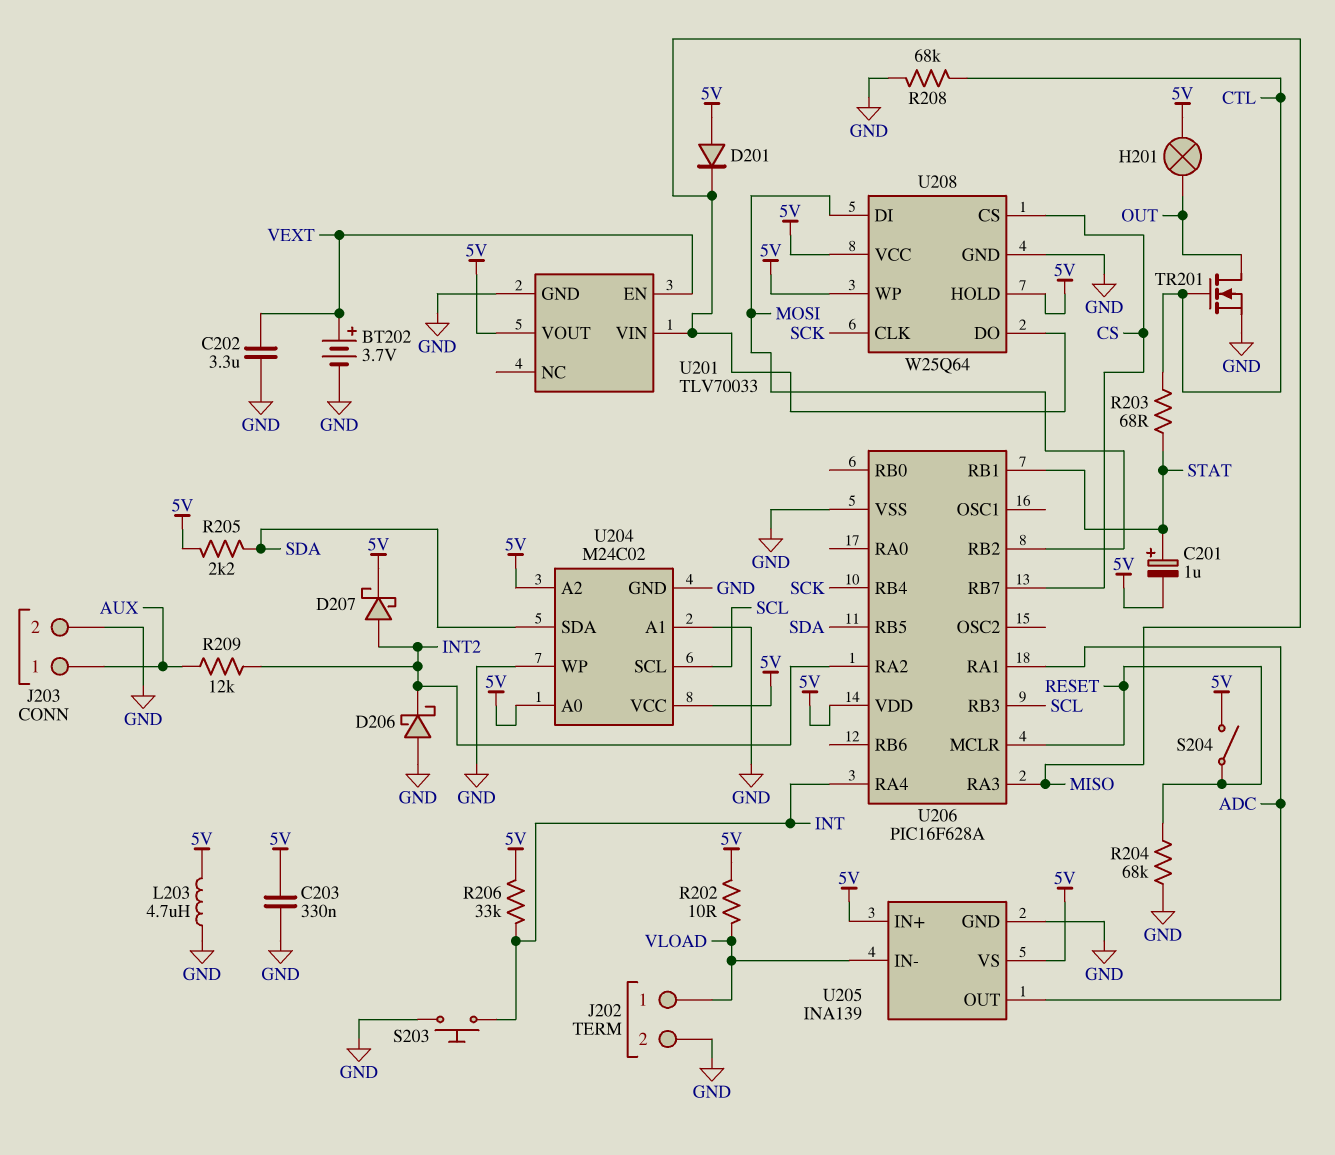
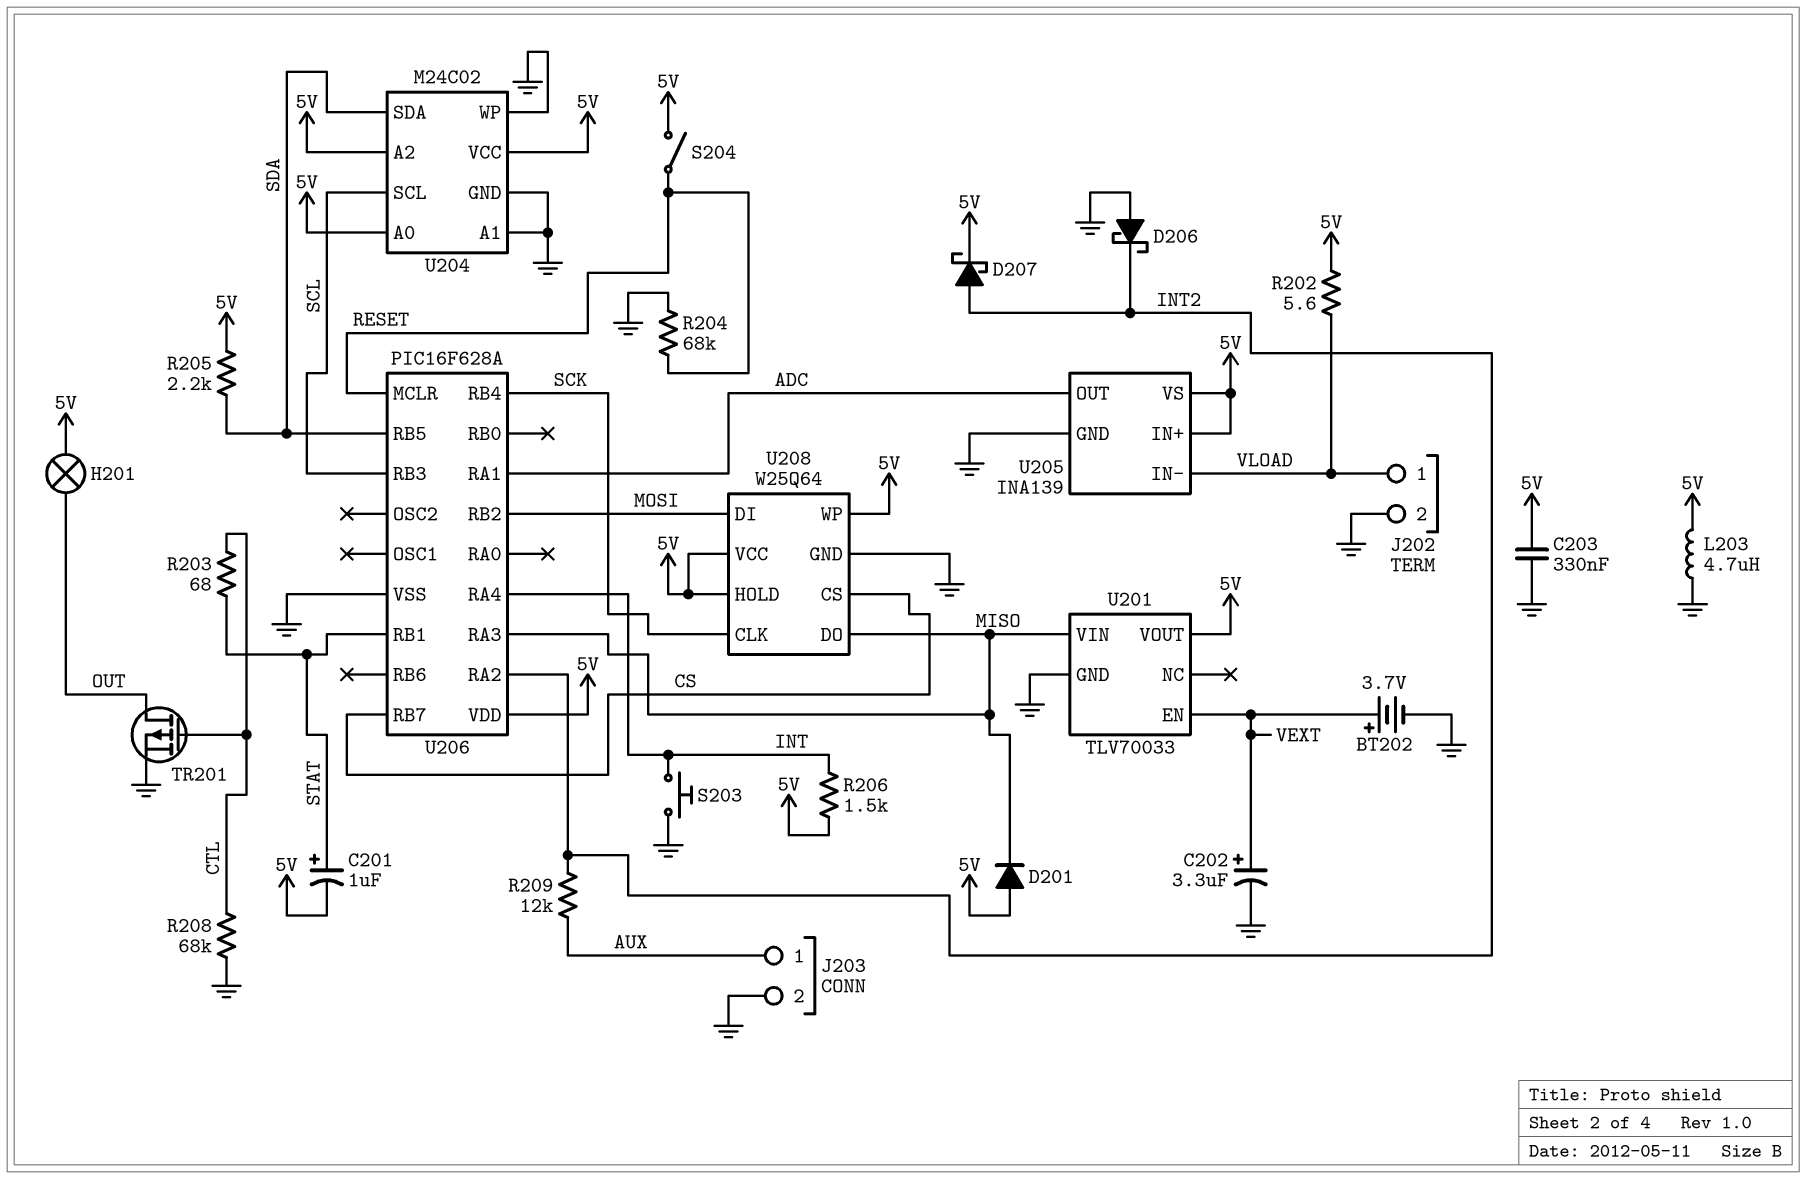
C202: 3.3uF (GND, VEXT) -> 3.3uF (plus VEXT, minus GND)
R202: 10 (5V, VLOAD) -> 5.6 (5V, VLOAD)
R206: 33k (5V, INT) -> 1.5k (5V, INT)
TR201: NMOS (G CTL, D OUT, S GND) -> PMOS (G CTL, D OUT, S GND)

